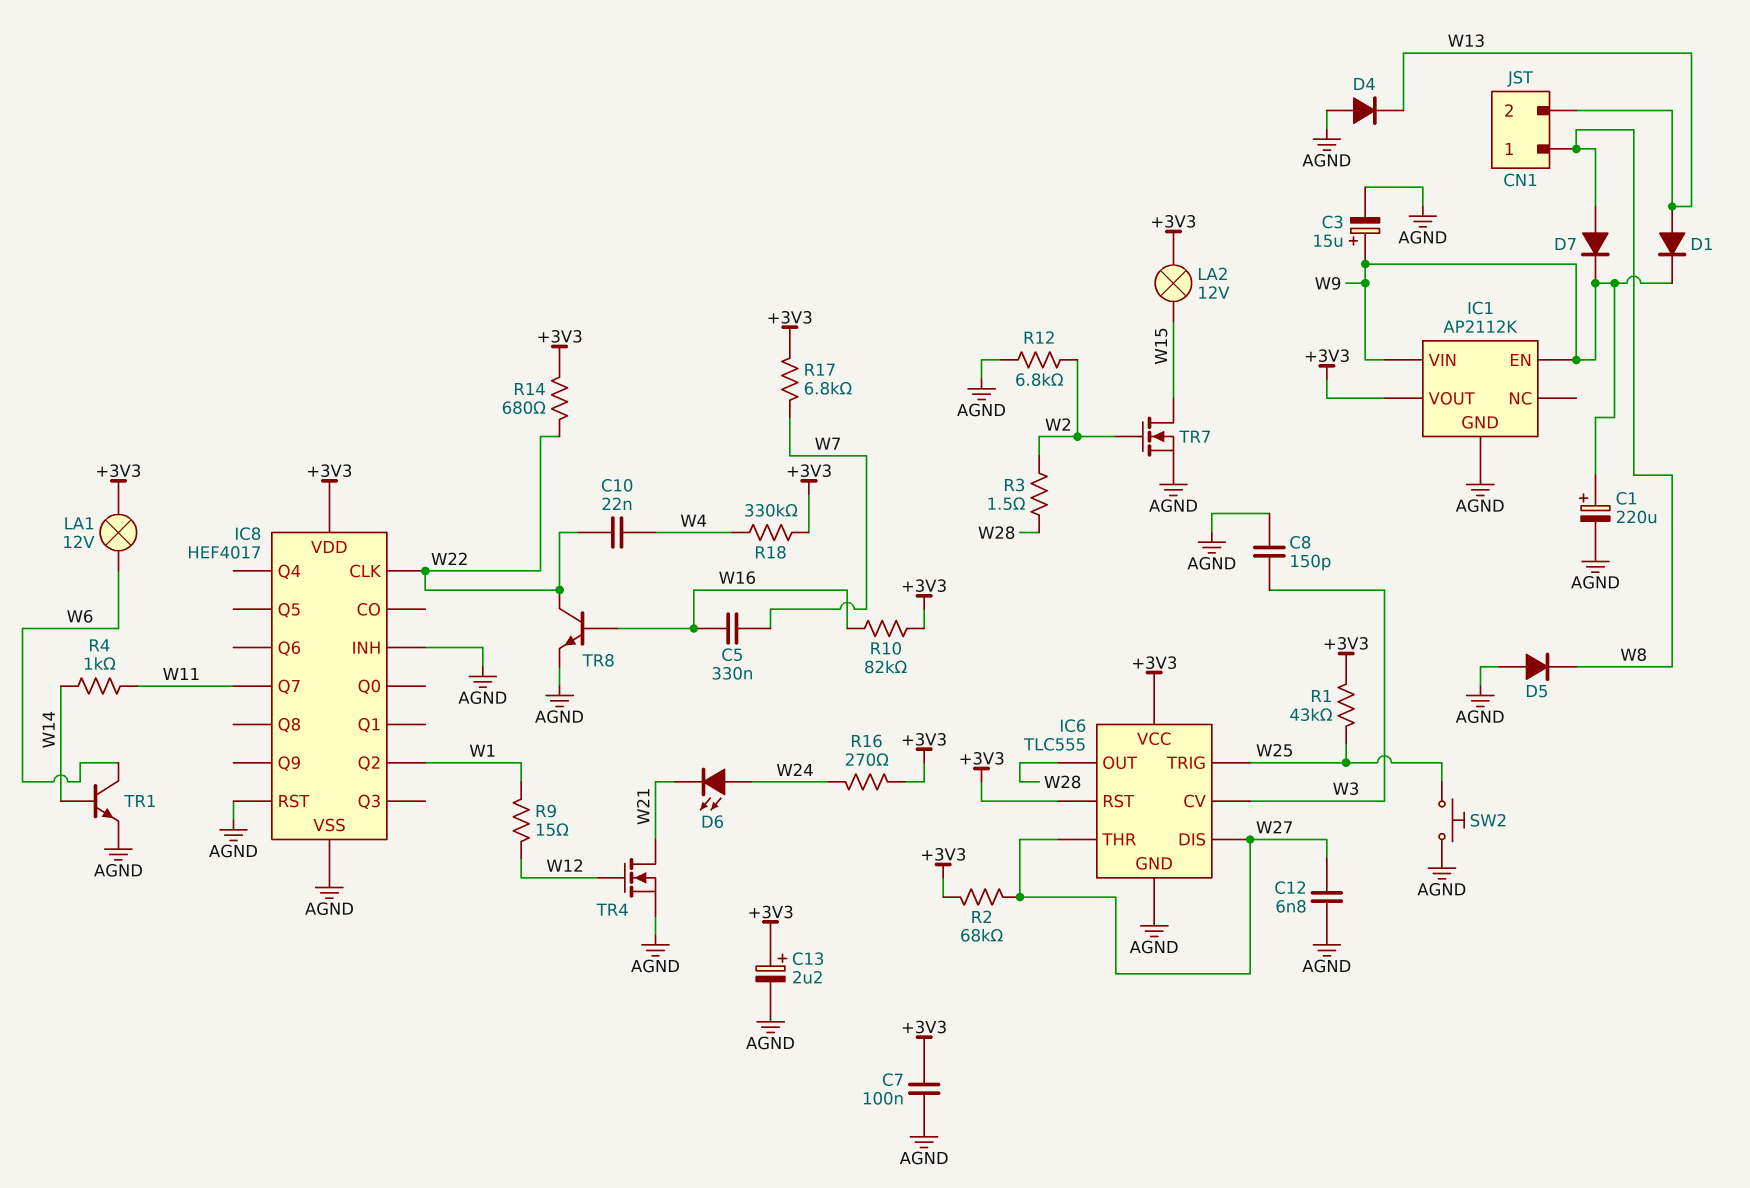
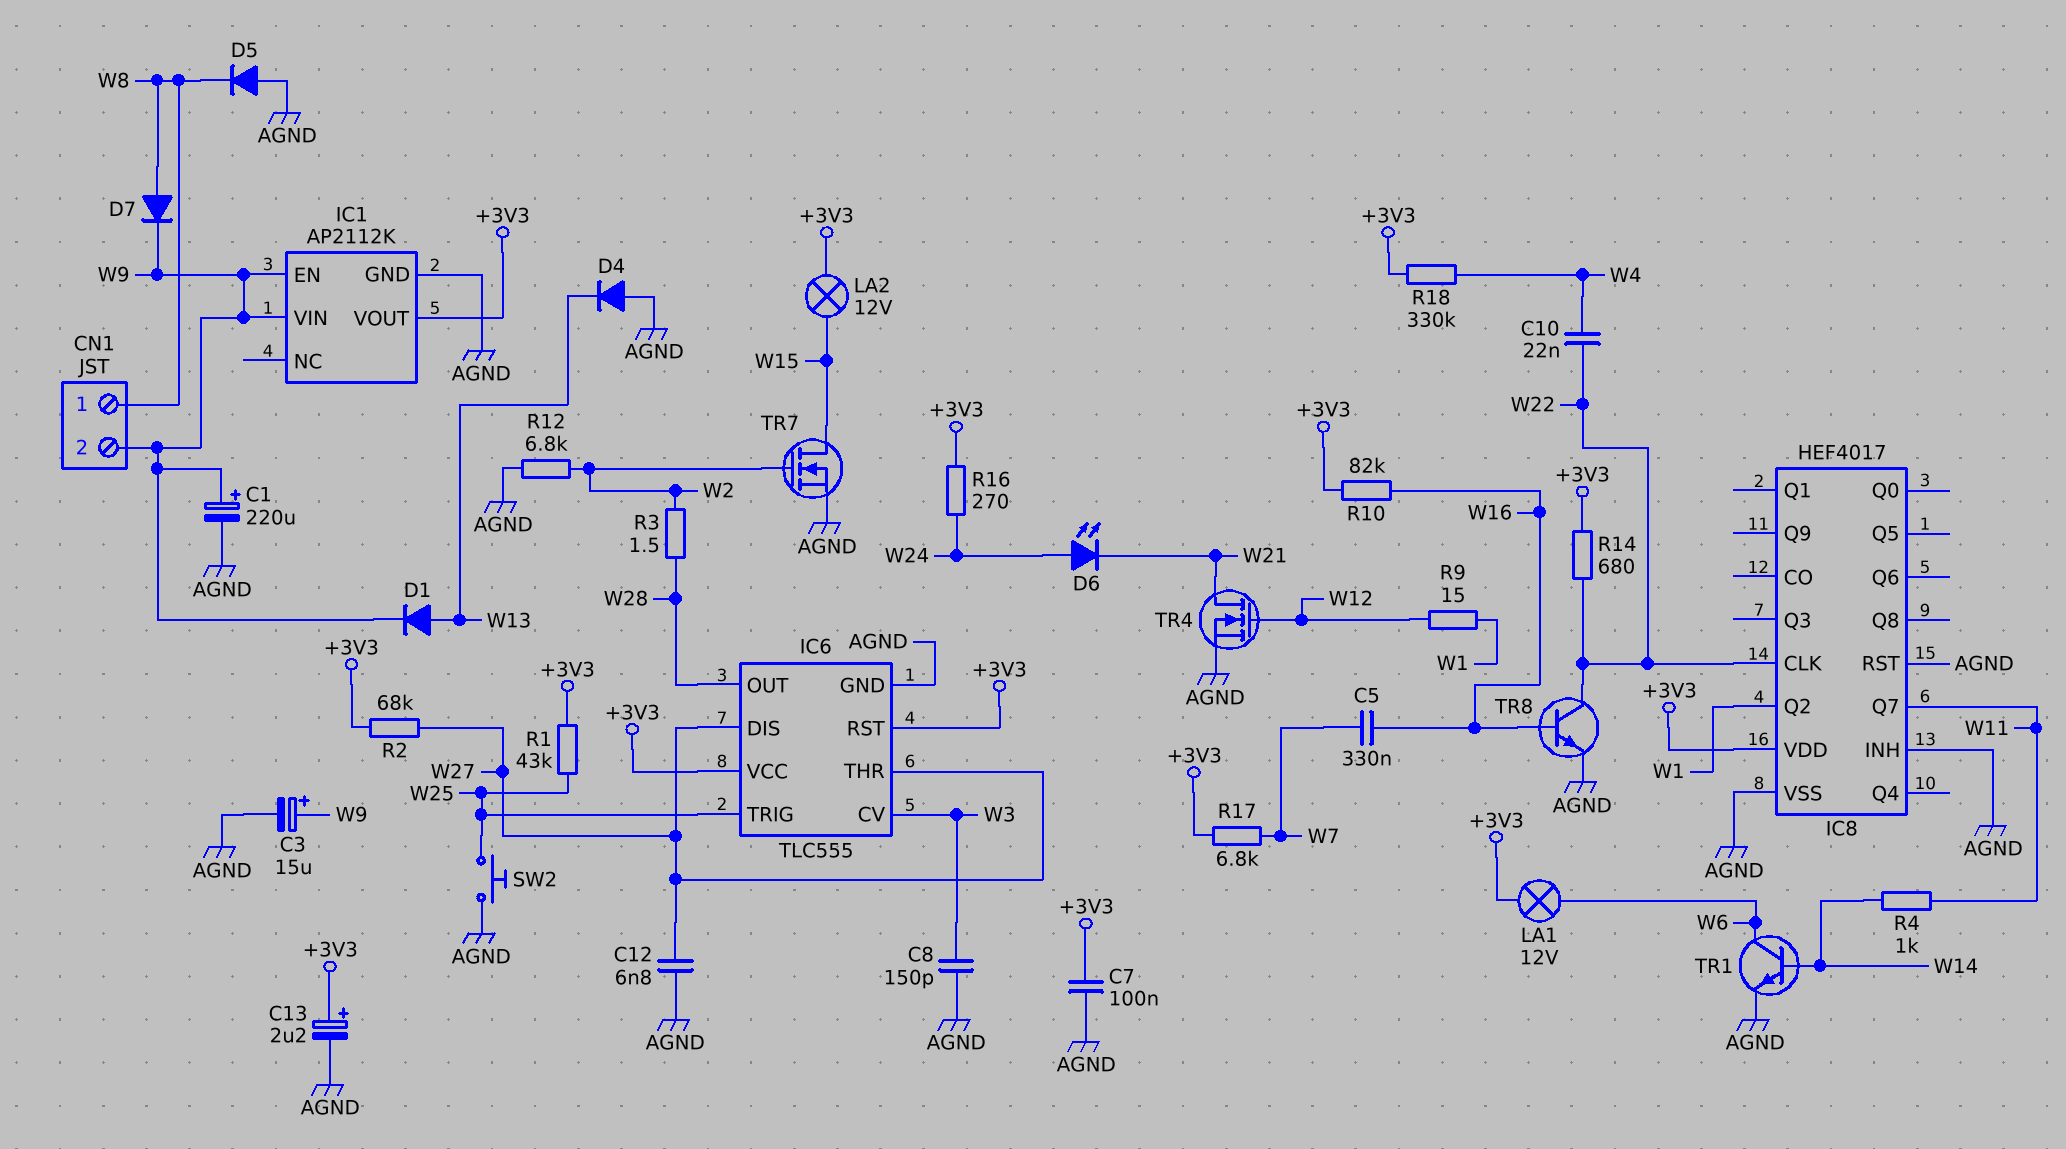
CN1 pin 2: W13 -> W9

